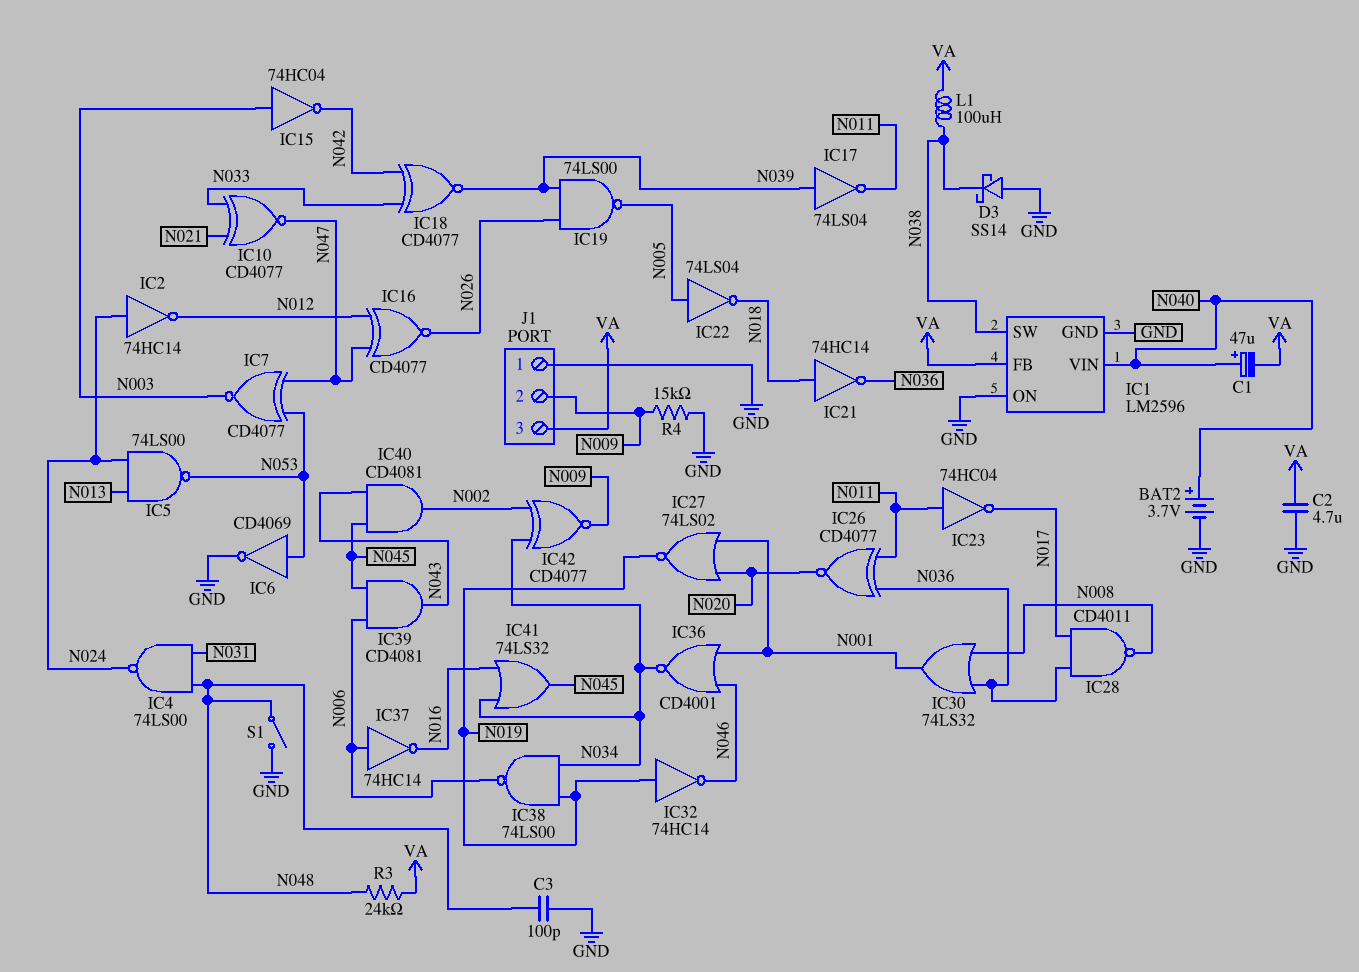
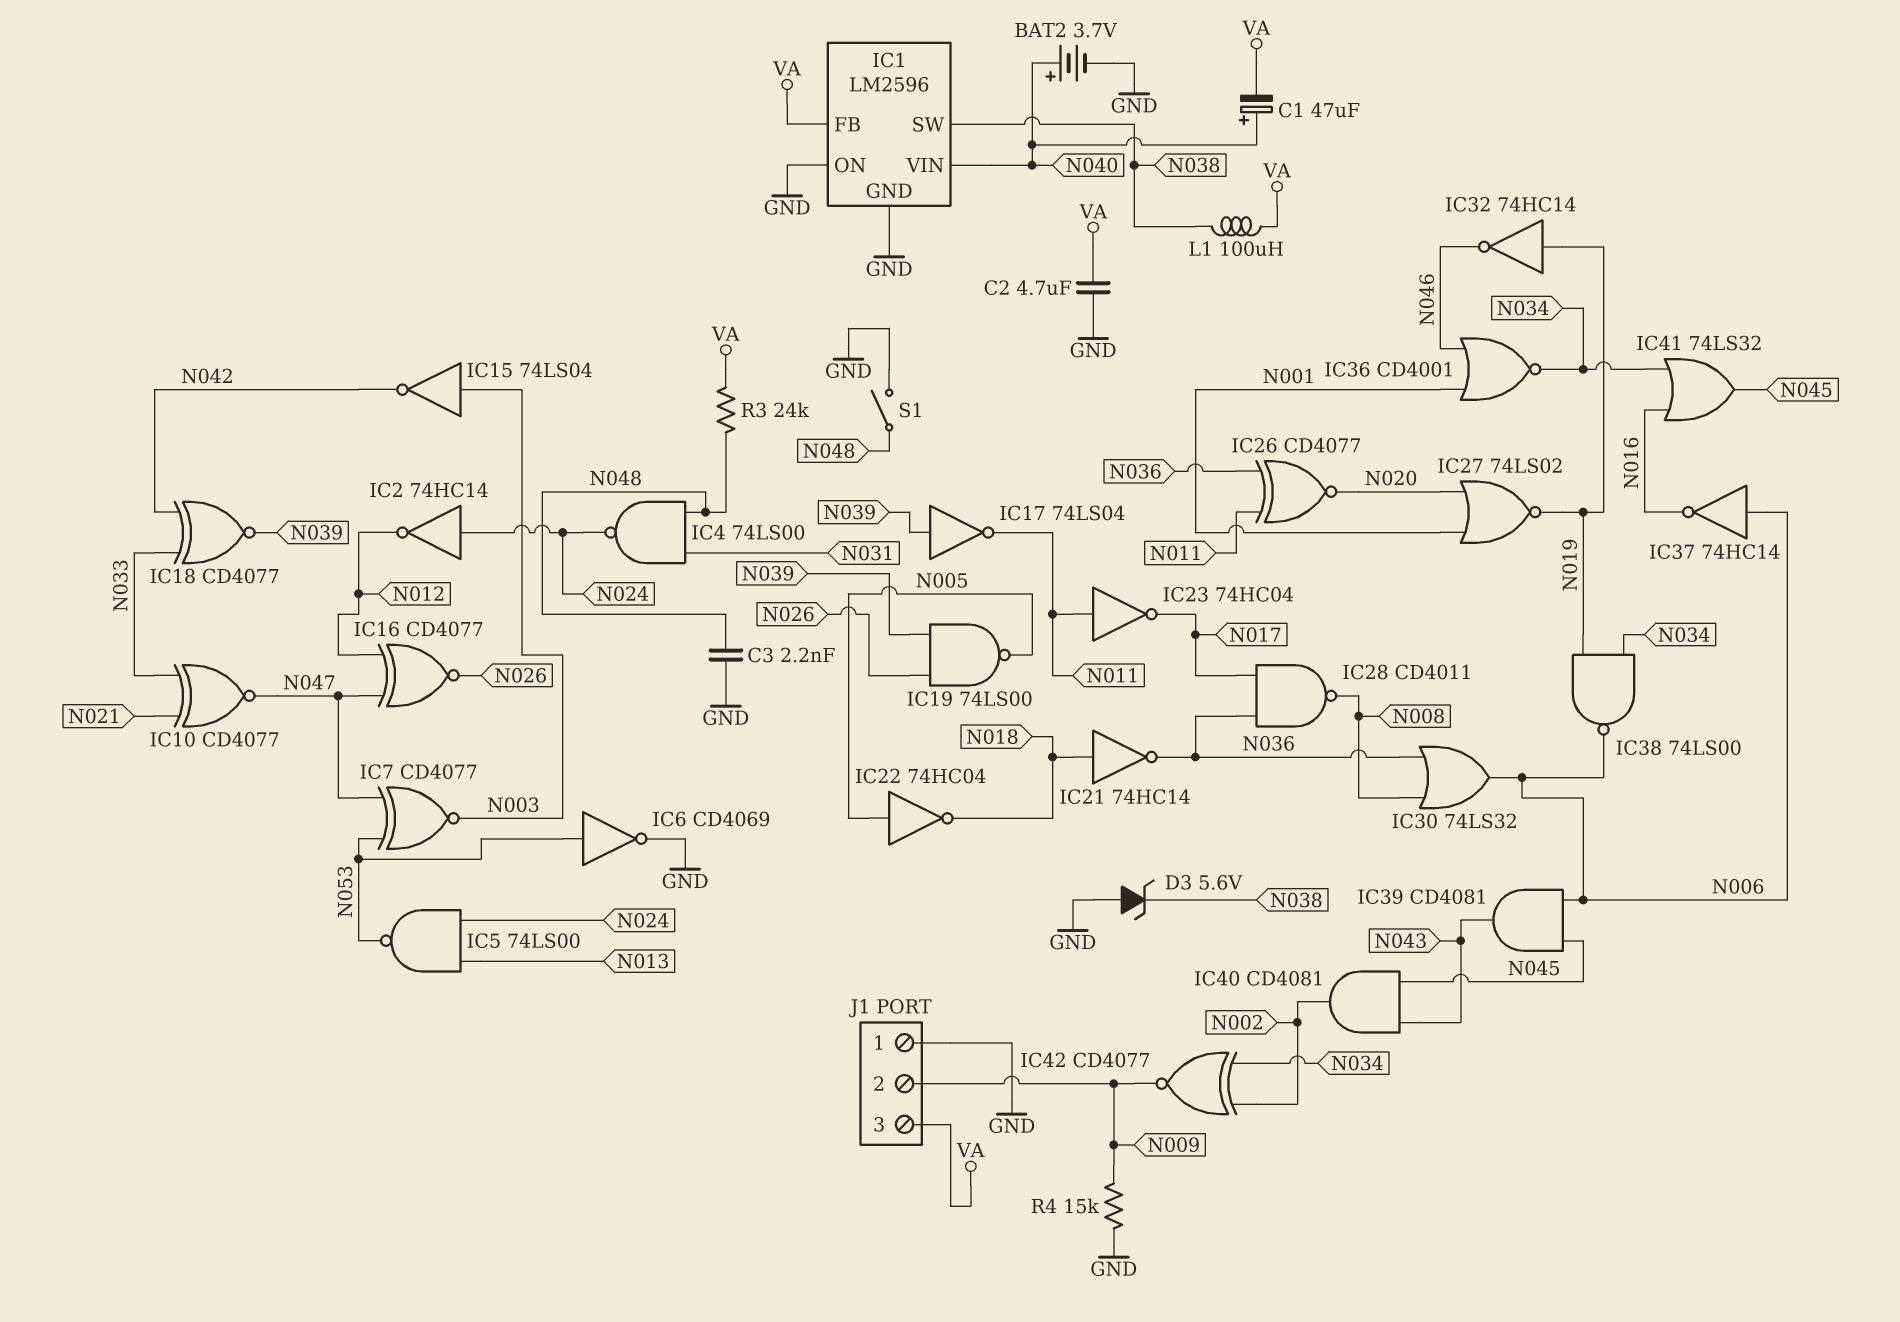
C3: 100pF (GND, N048) -> 2.2nF (GND, N048)
D3: schottky SS14 (A GND, K N038) -> zener 5.6V (A GND, K N038)
IC15: NOT 74HC04 (in N003, out N042) -> NOT 74LS04 (in N003, out N042)
IC22: NOT 74LS04 (in N005, out N018) -> NOT 74HC04 (in N005, out N018)
IC30: OR 74LS32 (in N008, in N036, out N001) -> OR 74LS32 (in N008, in N036, out N006)

